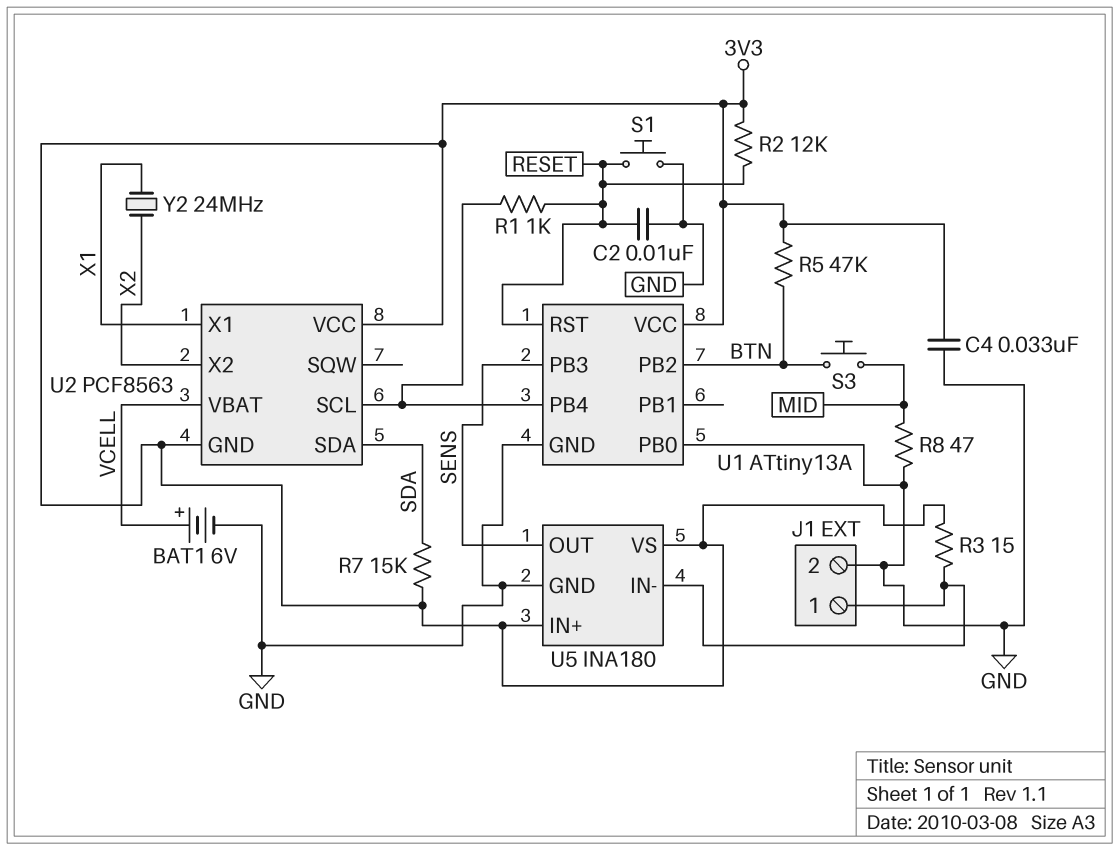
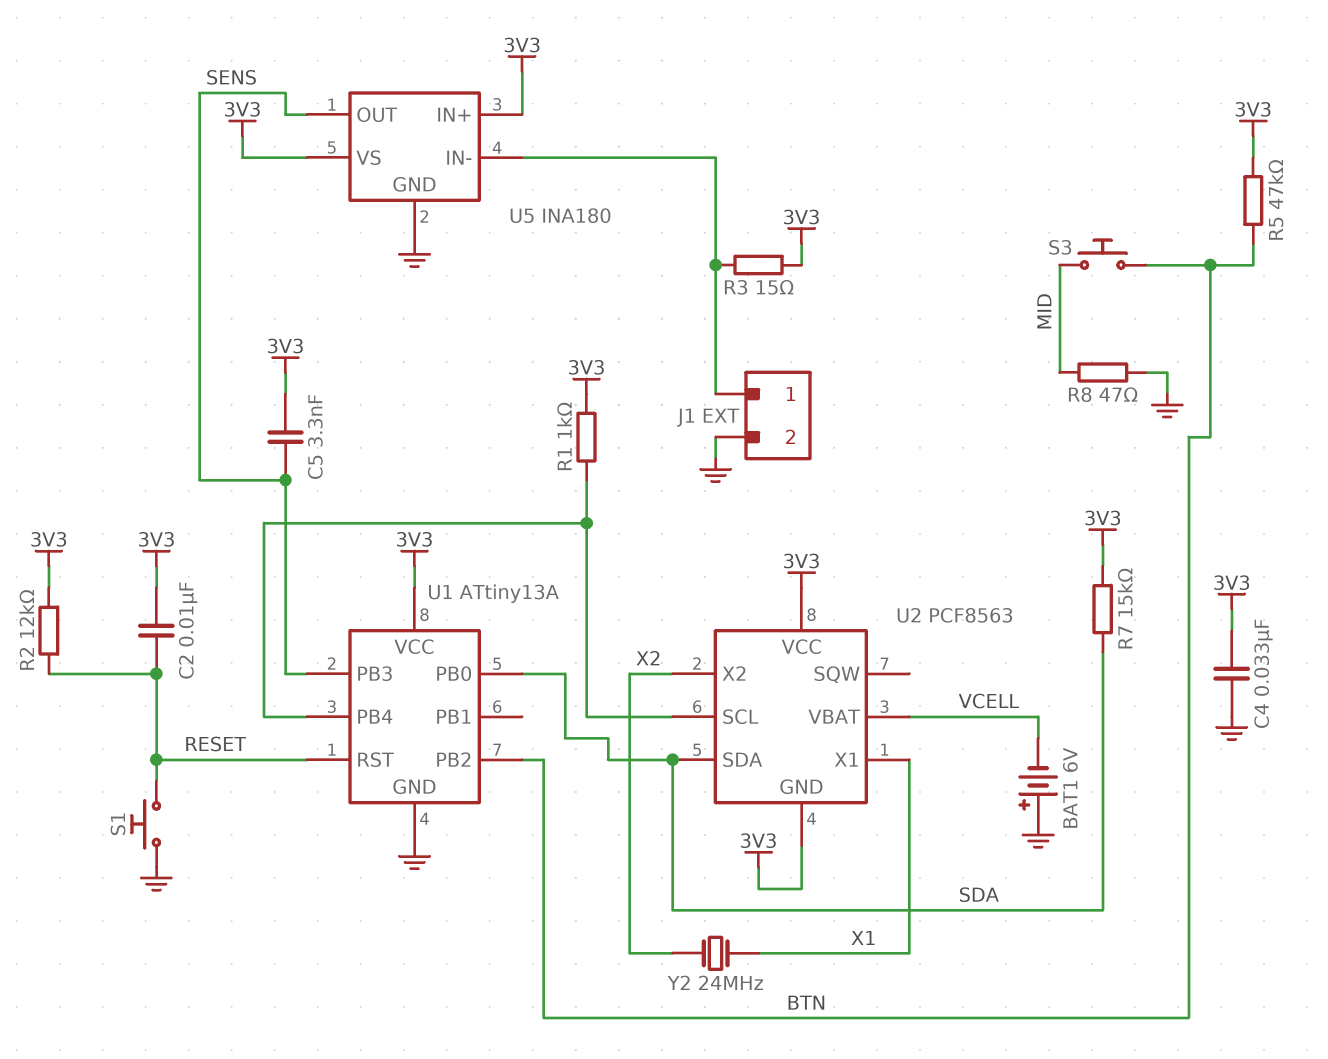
BAT1: 6V (plus VCELL, minus GND) -> 6V (plus GND, minus VCELL)
C2: 10nF (GND, RESET) -> 10nF (3V3, RESET)
C5: none -> 3.3nF (3V3, SENS)
R1: 1k (RESET, U1/PB4) -> 1k (3V3, U1/PB4)
U1 pin PB0: GND -> SDA

